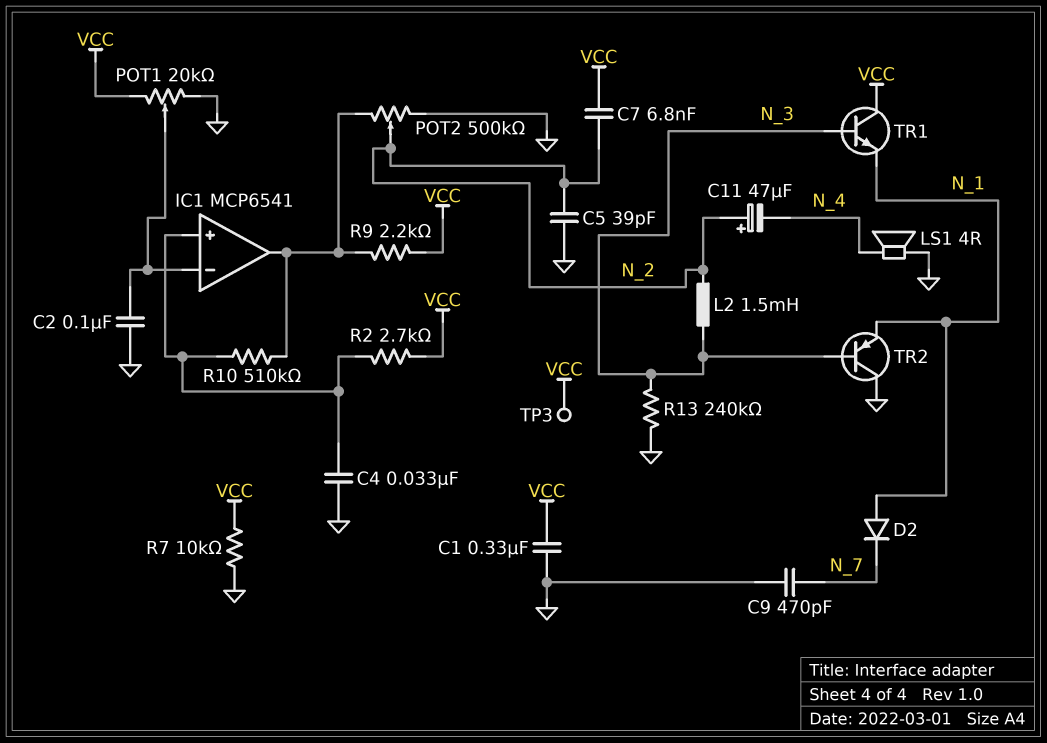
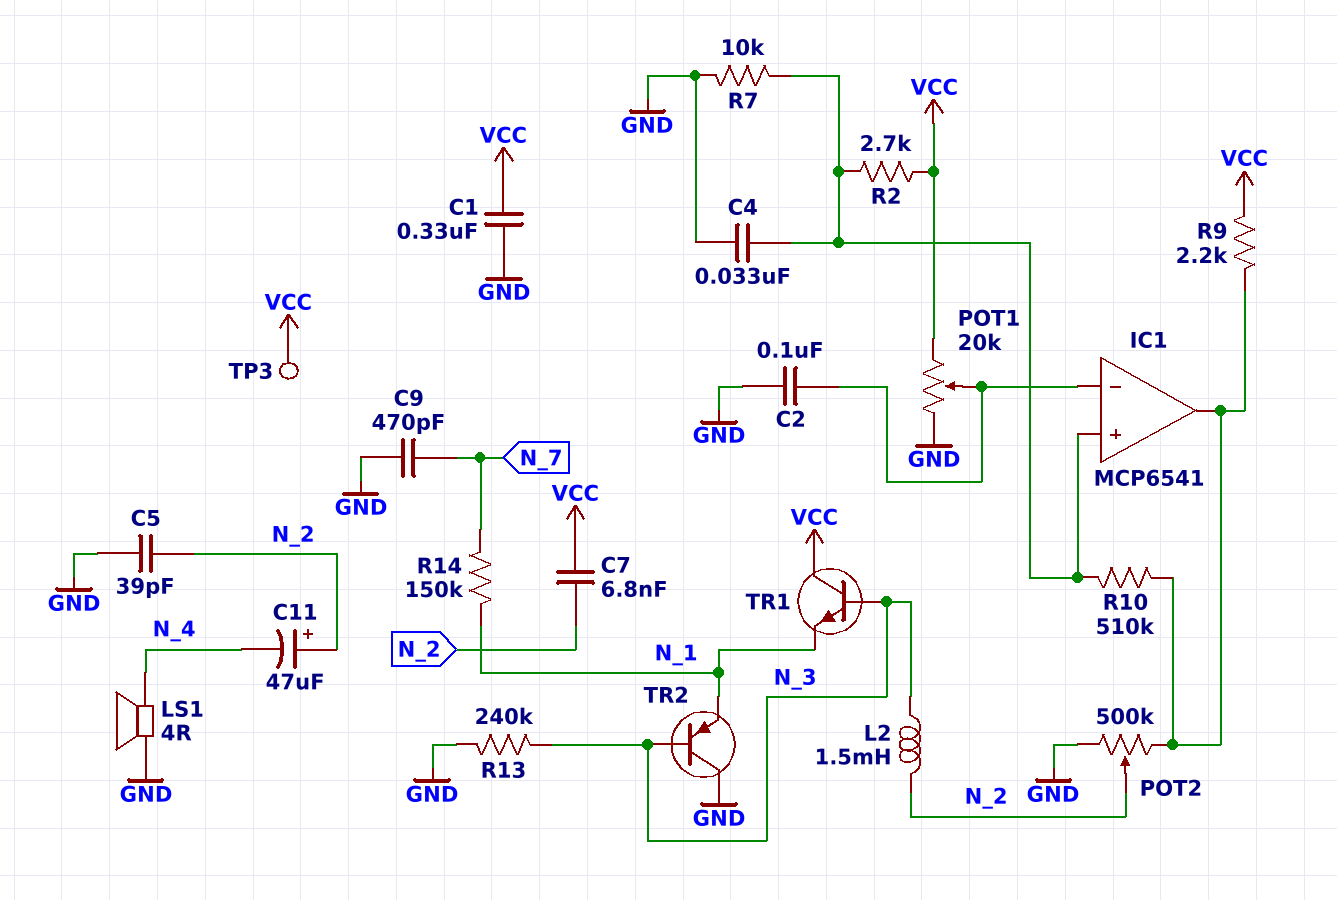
D2: diode (A N_1, K N_7) -> none
R7: 10k (GND, VCC) -> 10k (GND, IC1/in+)
R14: none -> 150k (N_1, N_7)

